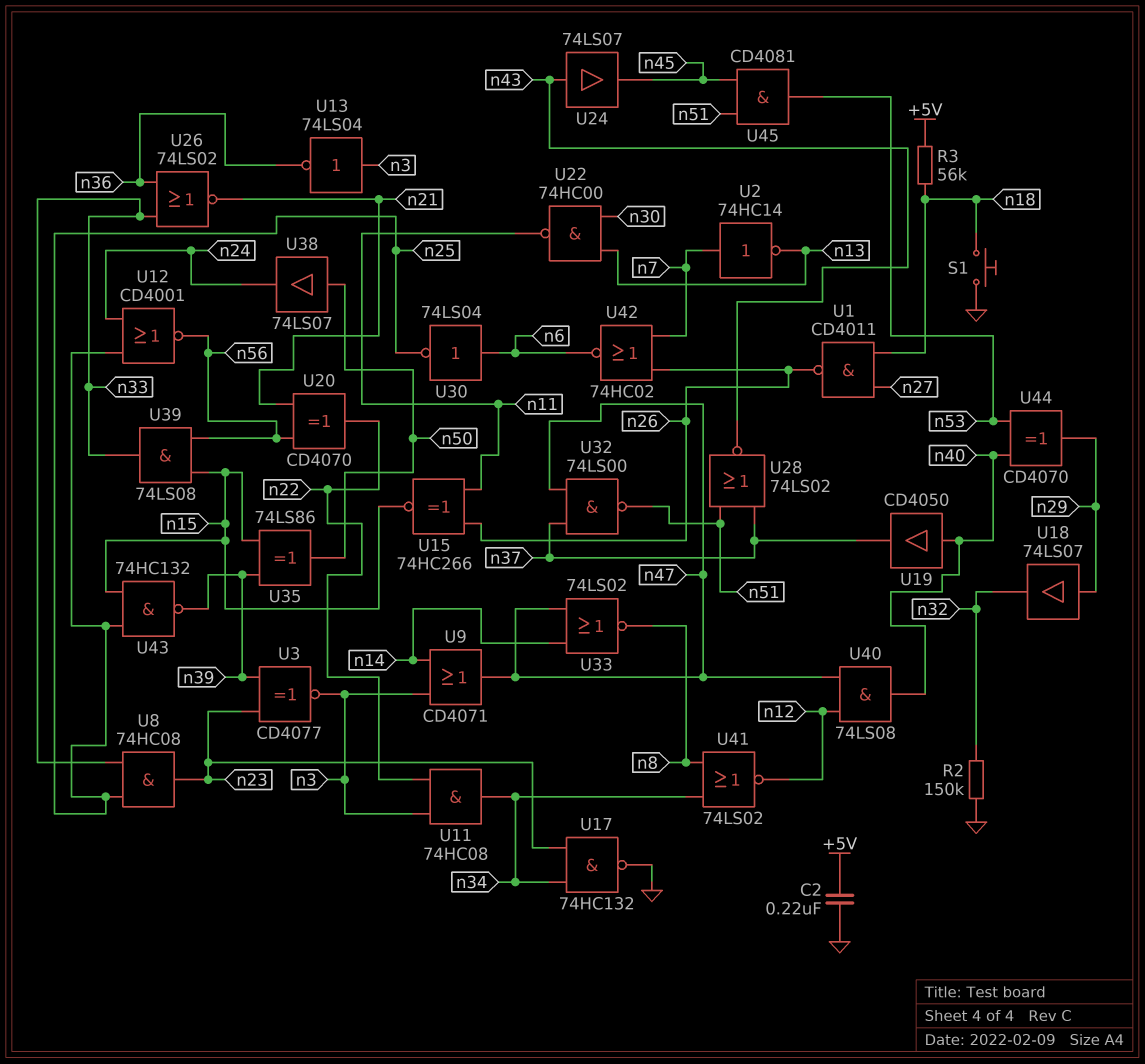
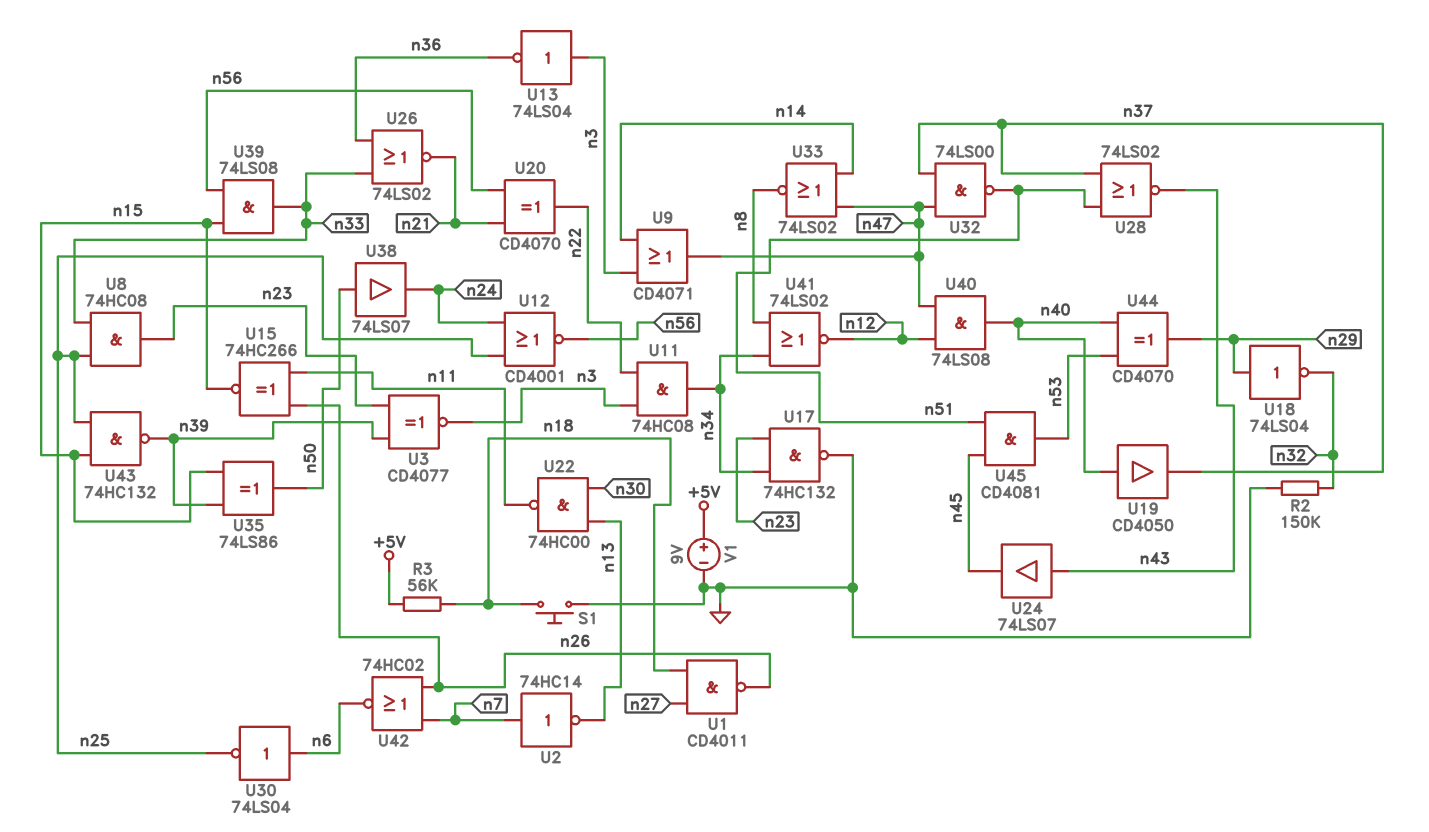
C2: 220nF (+5V, GND) -> none
U18: buffer 74LS07 (in n29, out n32) -> NOT 74LS04 (in n29, out n32)
V1: none -> 9V (plus +5V, minus GND)

